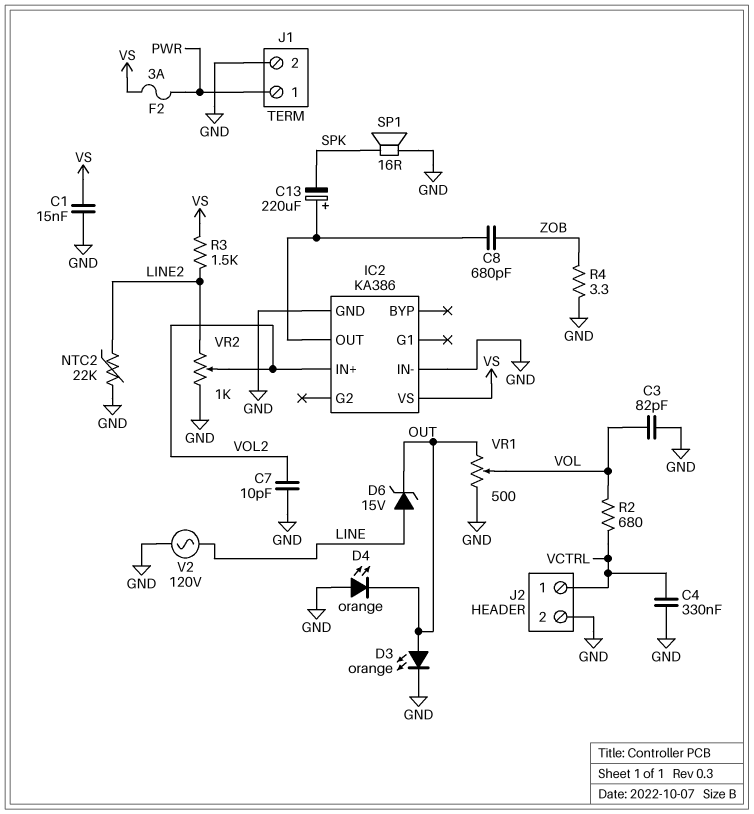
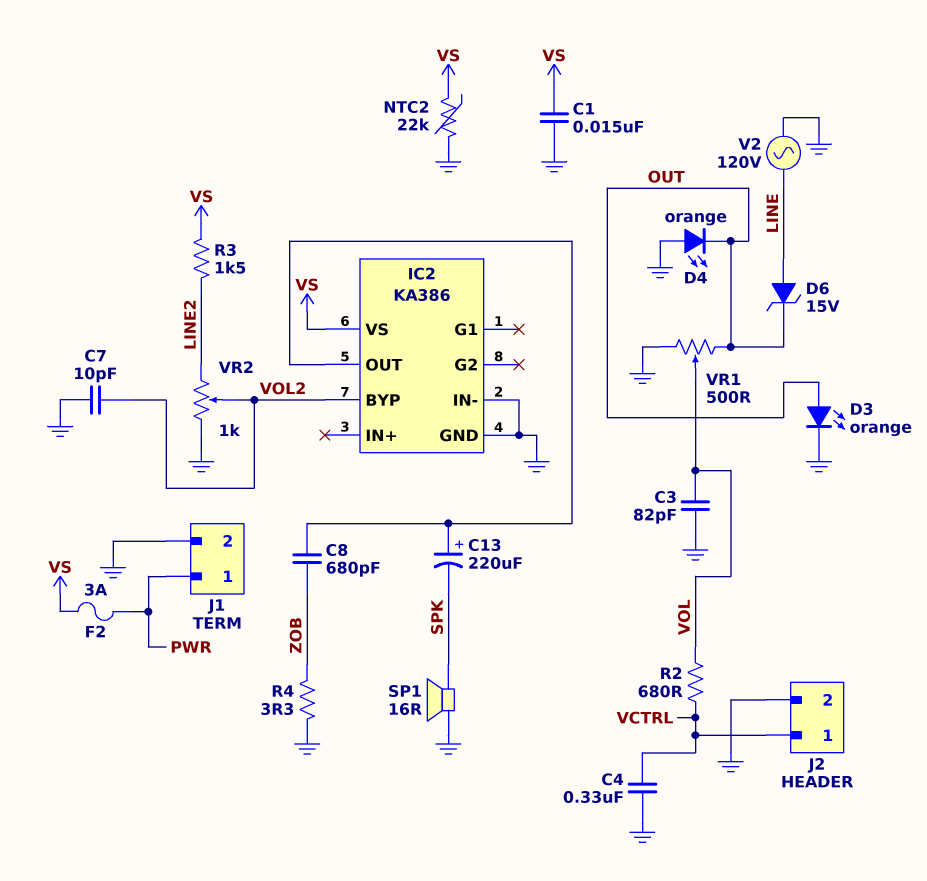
IC2 pin BYP: none -> VOL2
IC2 pin IN+: VOL2 -> none
NTC2: 22k (GND, LINE2) -> 22k (GND, VS)

